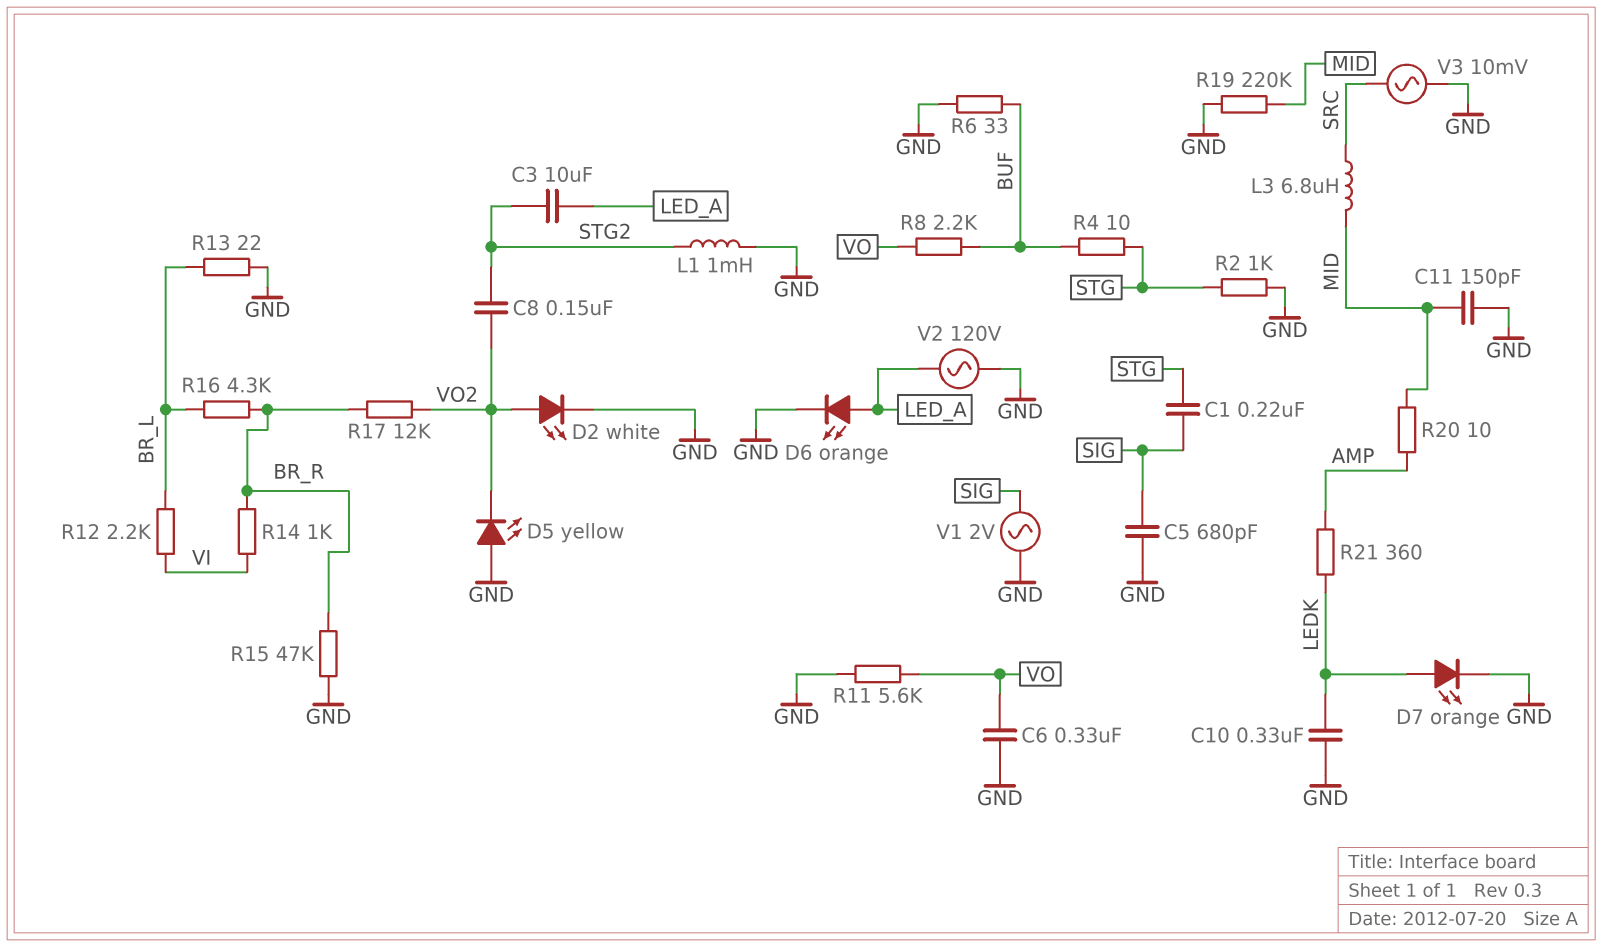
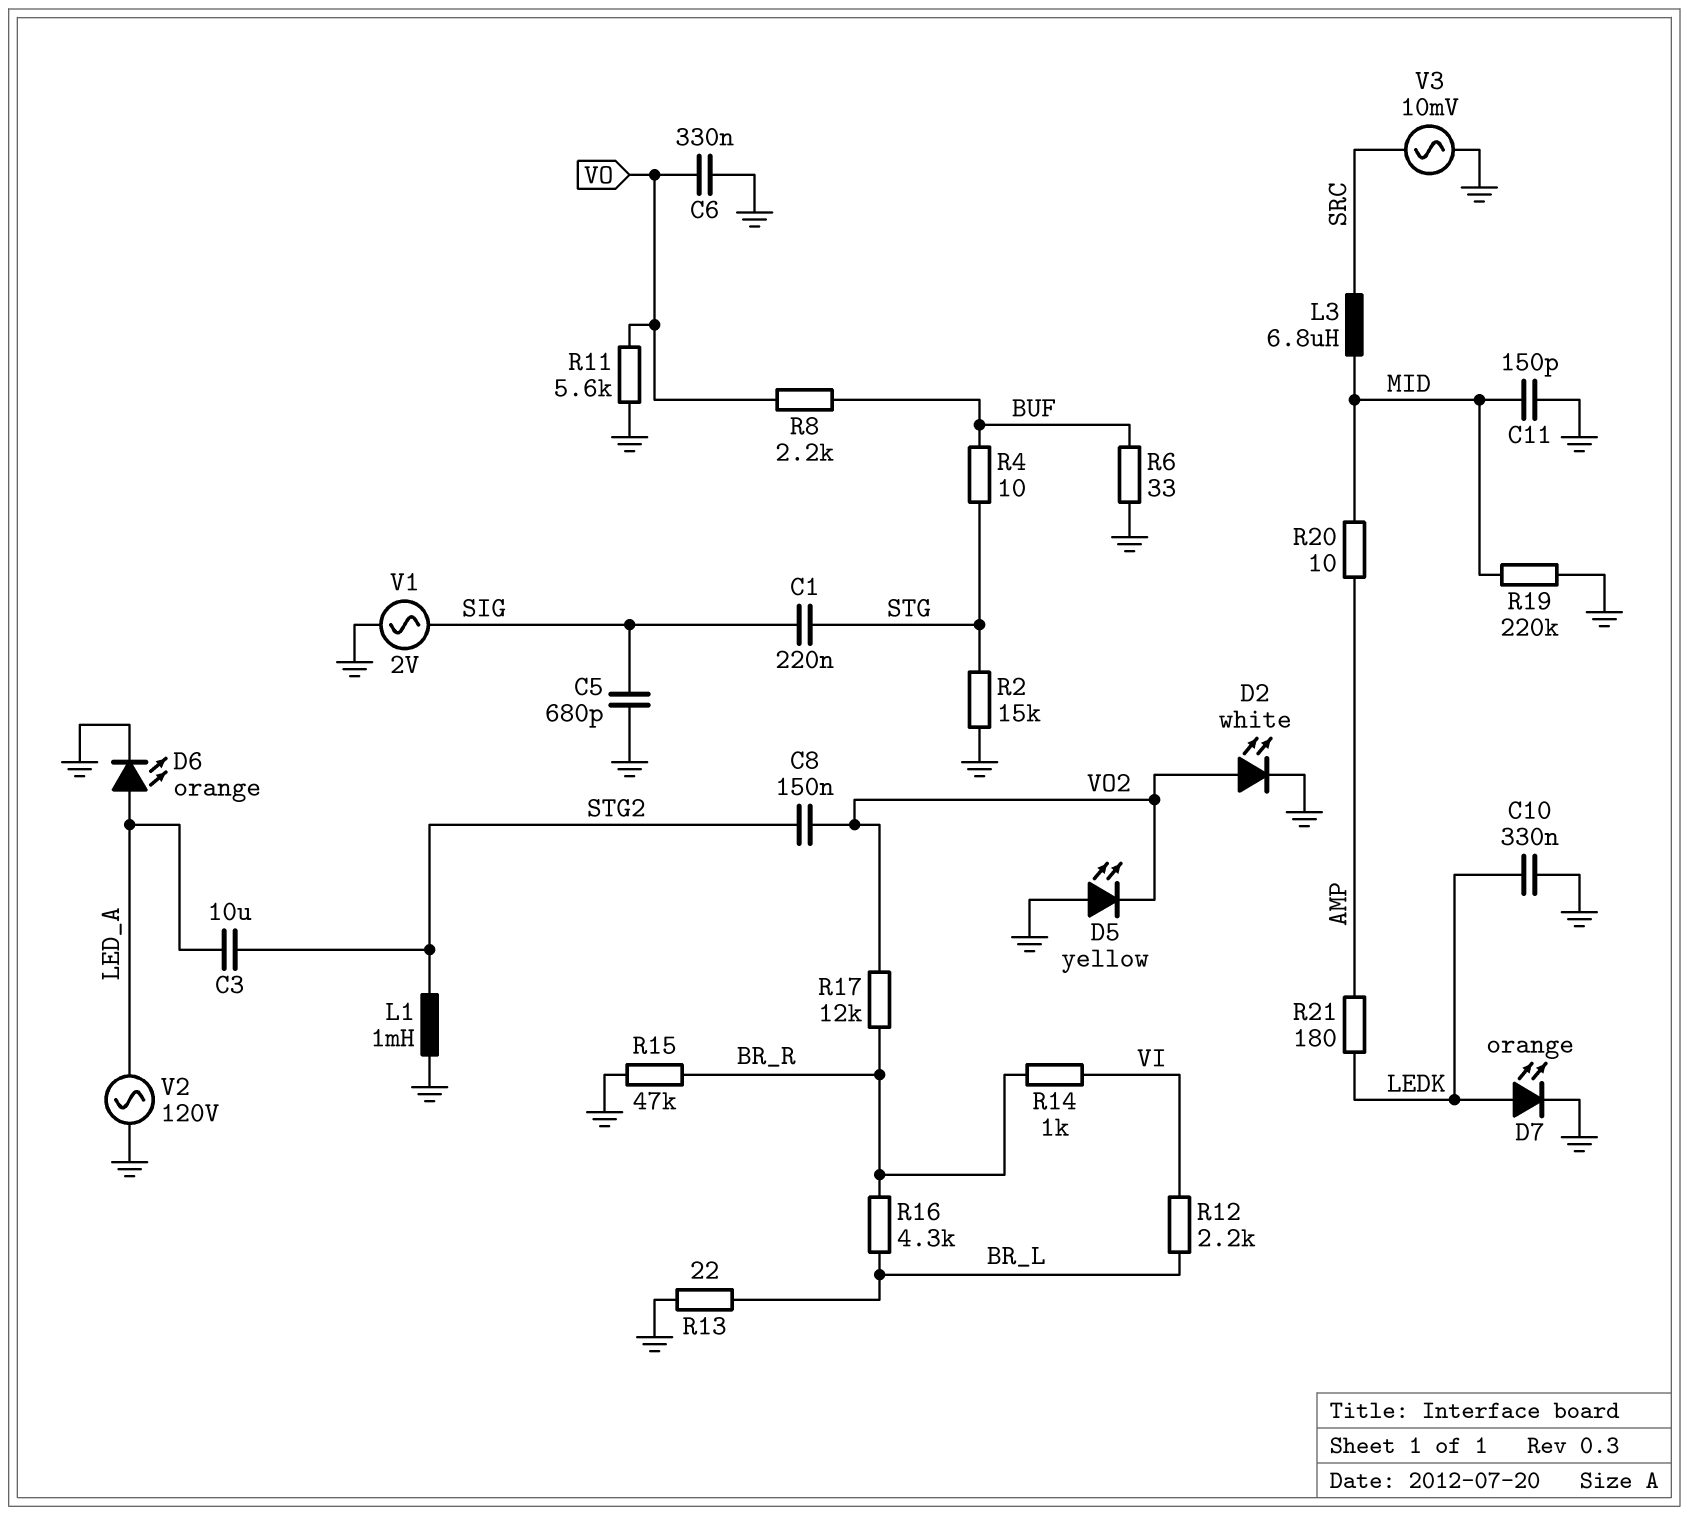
R2: 1k (GND, STG) -> 15k (GND, STG)
R21: 360 (AMP, LEDK) -> 180 (AMP, LEDK)

